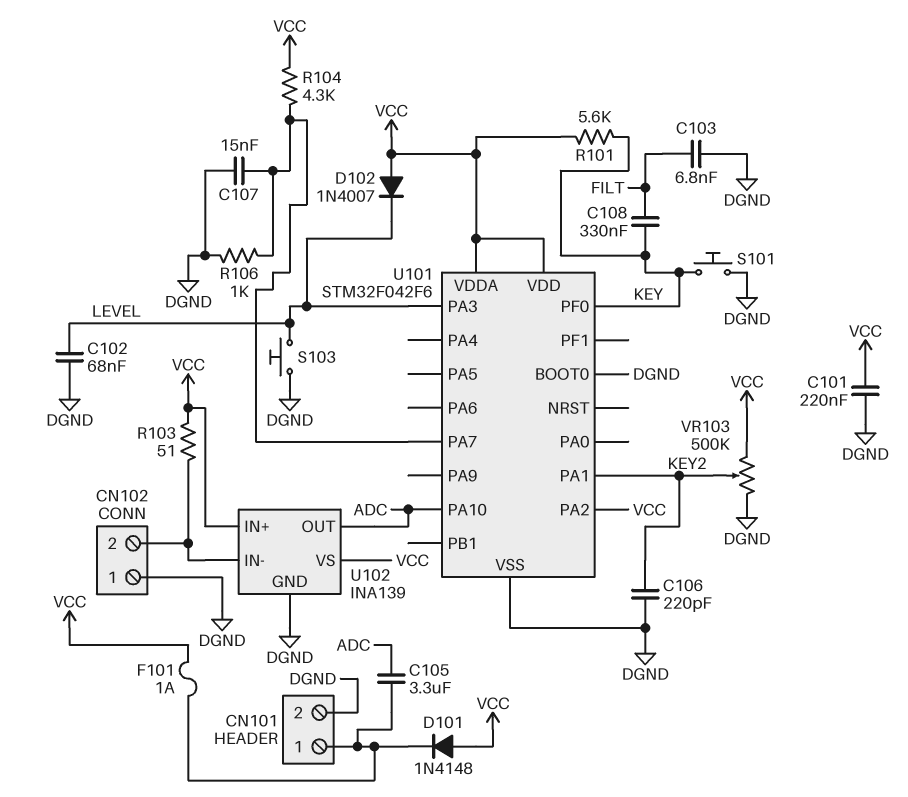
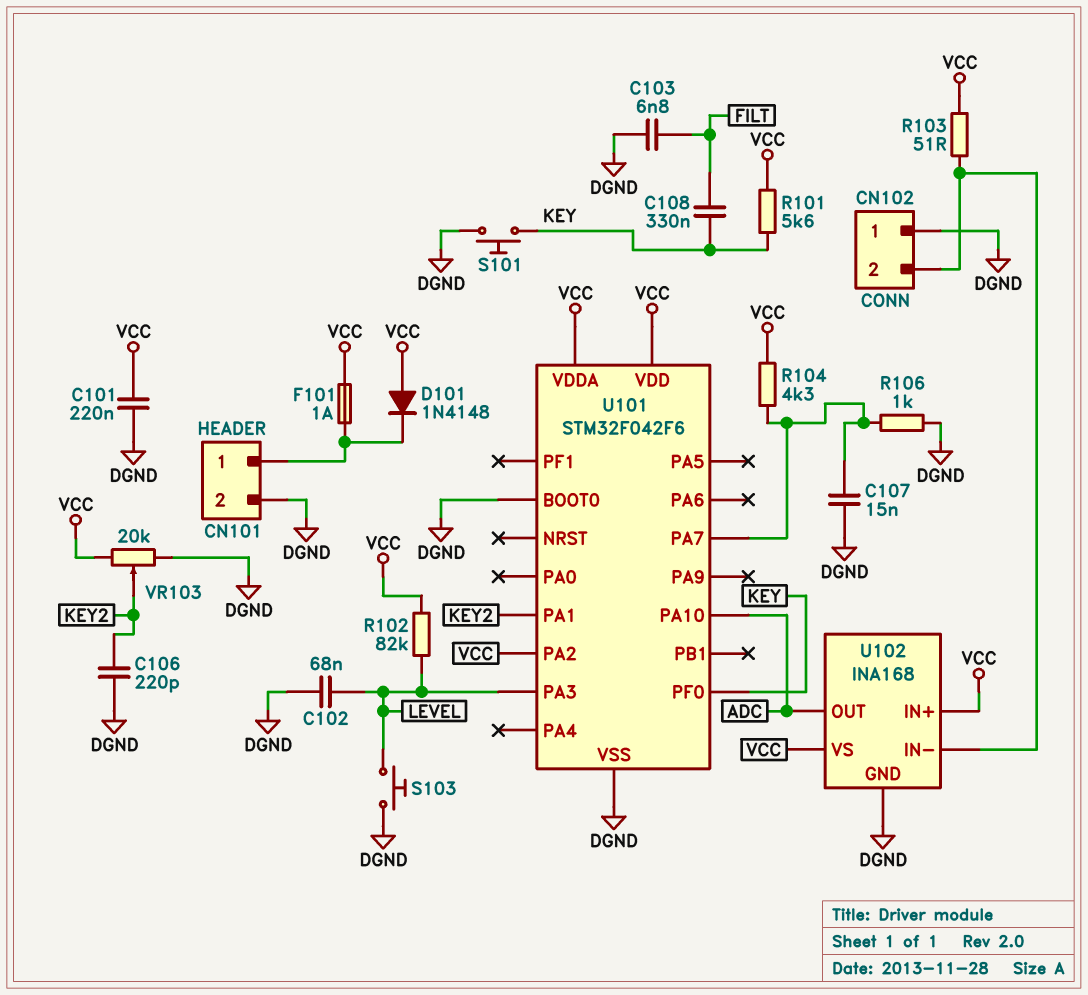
C105: 3.3uF (ADC, CN101/1) -> none
D102: diode 1N4007 (A VCC, K LEVEL) -> none
R102: none -> 82k (LEVEL, VCC)
U102: INA139 -> INA168
VR103: 500k (DGND, VCC, wiper KEY2) -> 20k (DGND, VCC, wiper KEY2)

